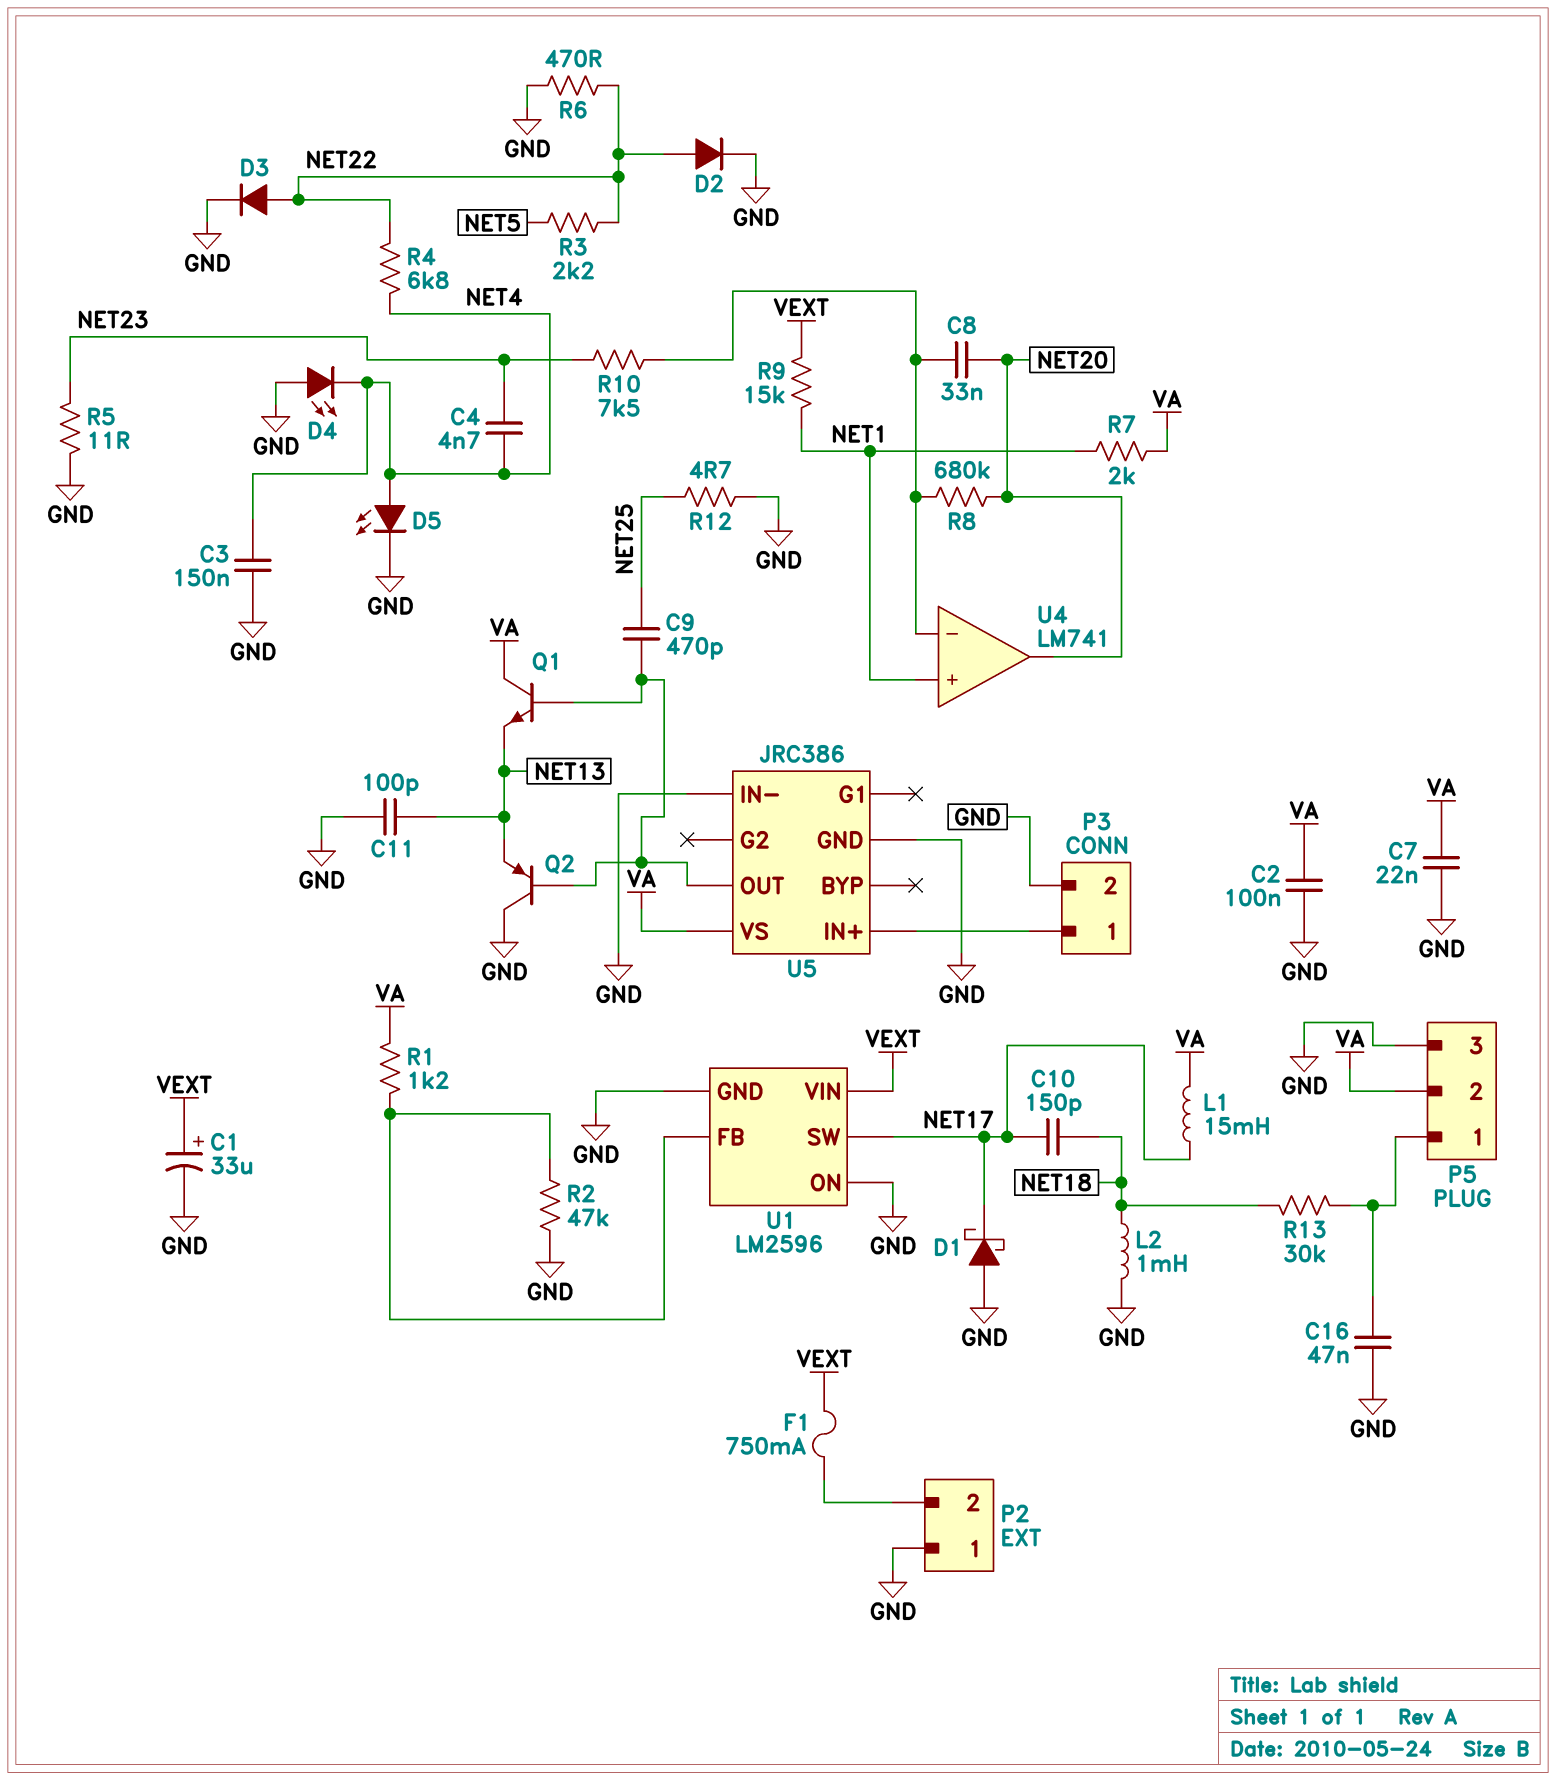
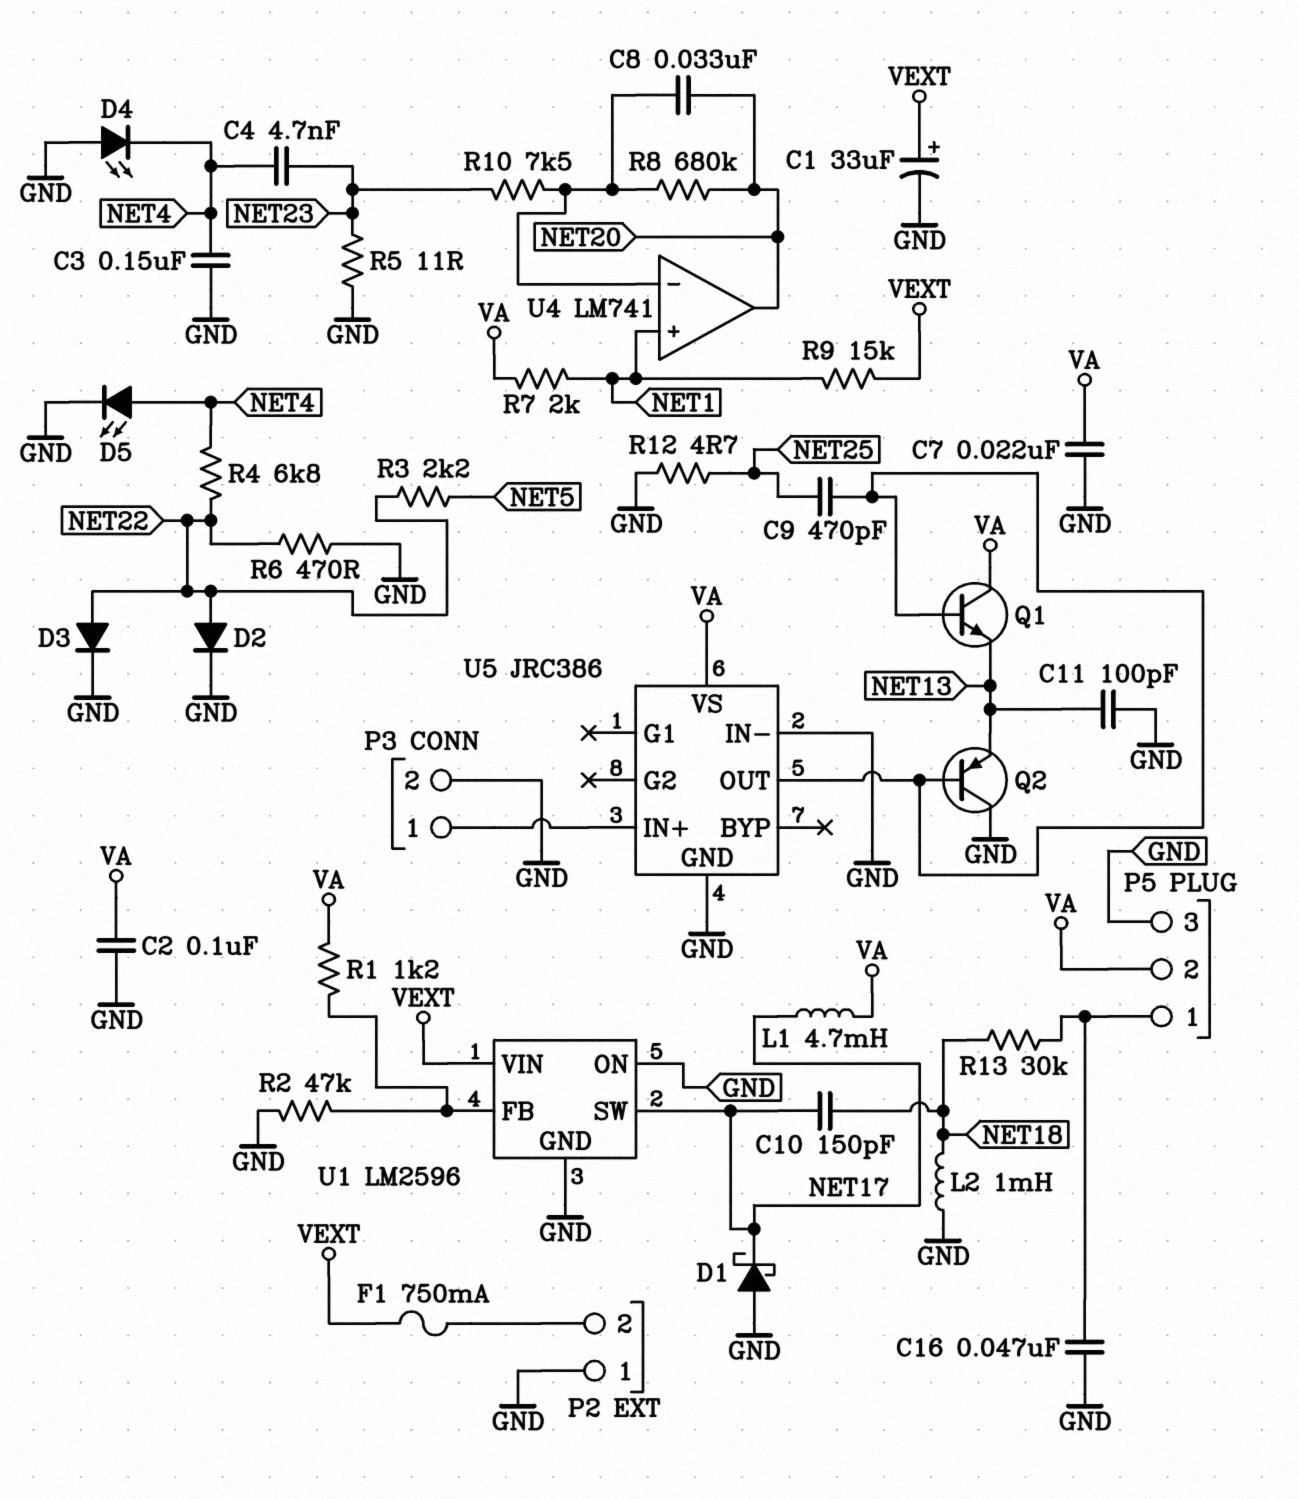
L1: 15mH (NET17, VA) -> 4.7mH (NET17, VA)

